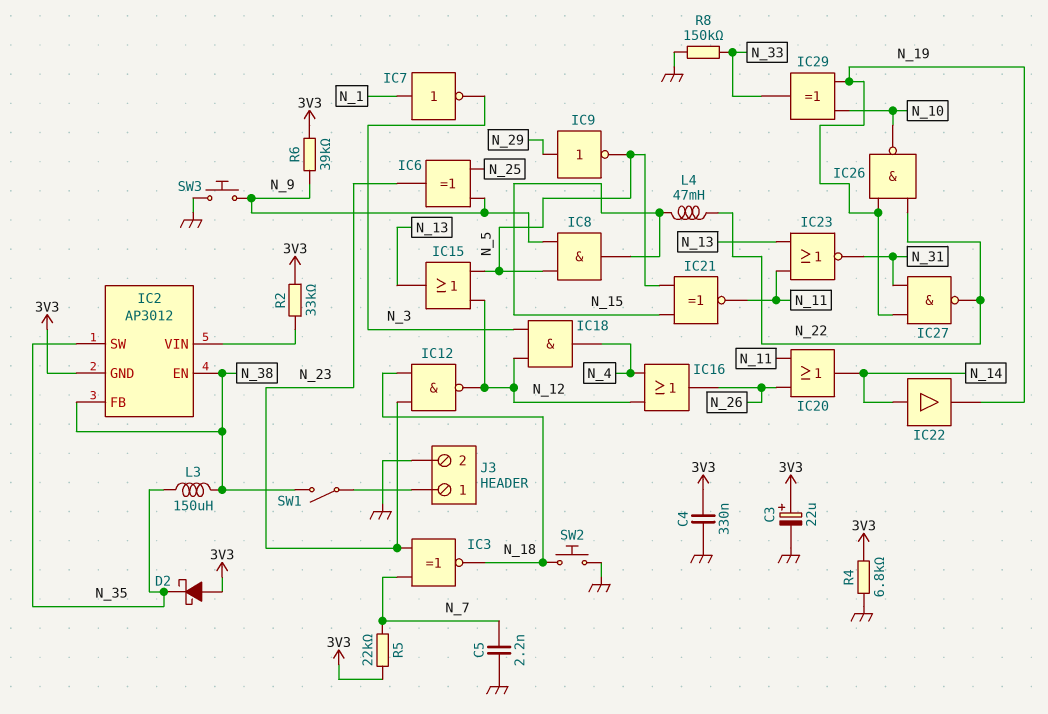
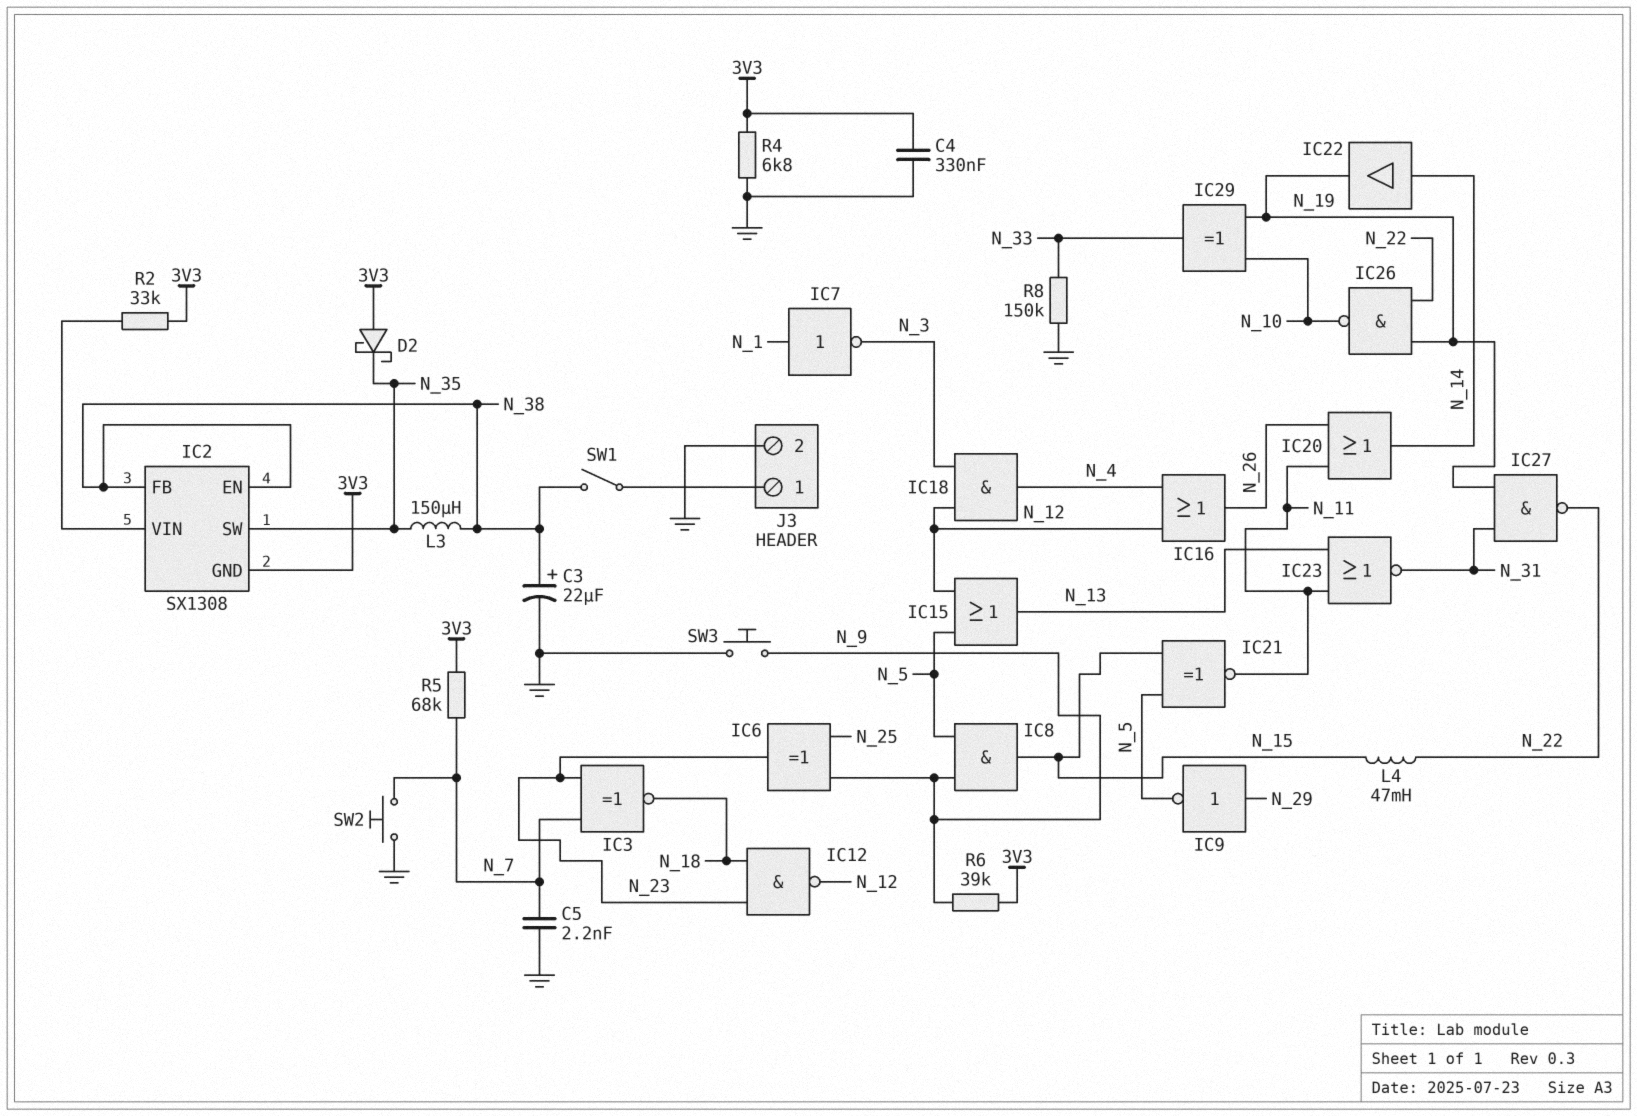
C3: 22uF (plus 3V3, minus GND) -> 22uF (plus N_38, minus GND)
IC2: AP3012 -> SX1308
R5: 22k (3V3, N_7) -> 68k (3V3, N_7)
SW2: button (GND, N_18) -> button (GND, N_7)

